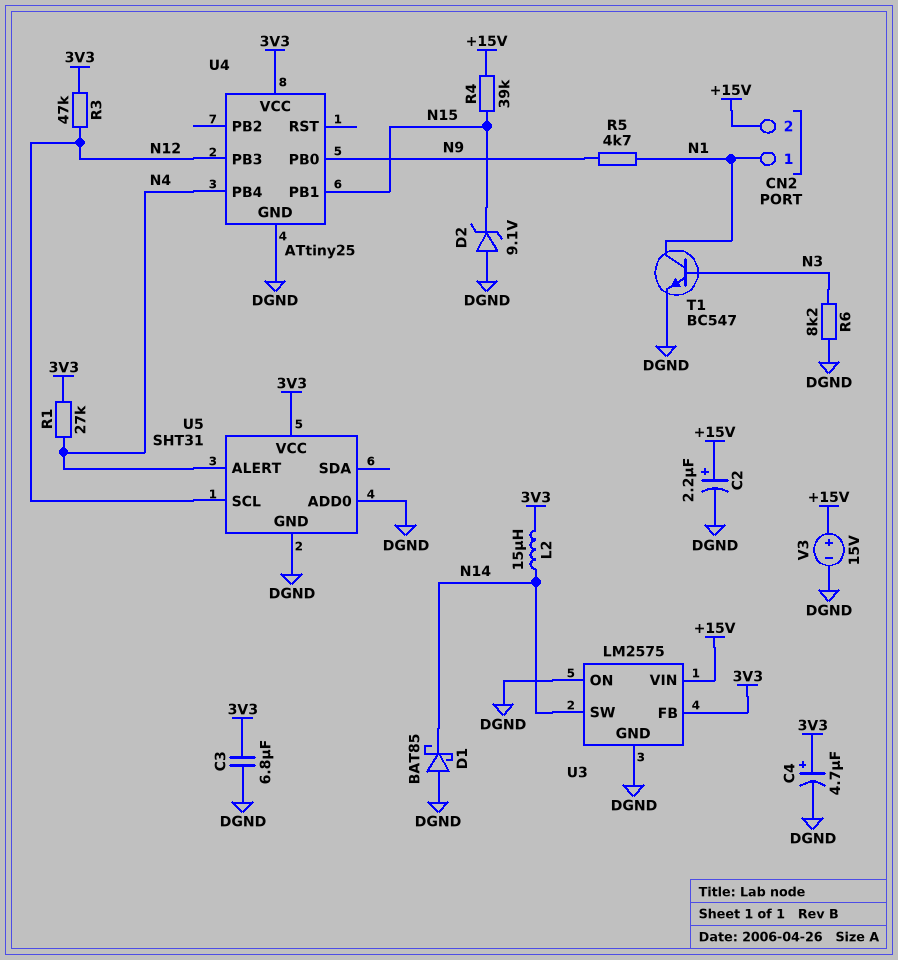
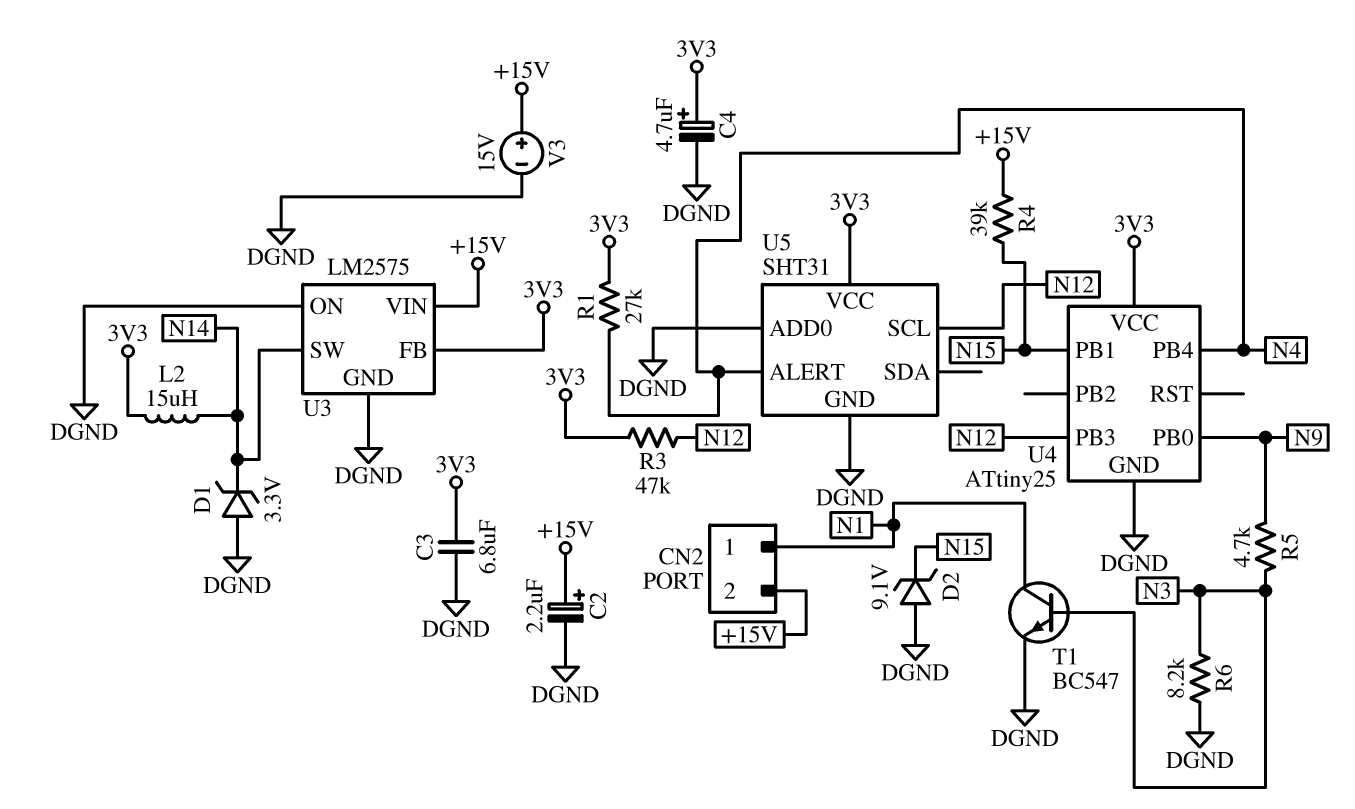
D1: schottky BAT85 (A DGND, K N14) -> zener 3.3V (A DGND, K N14)
R5: 4.7k (N1, N9) -> 4.7k (N3, N9)

